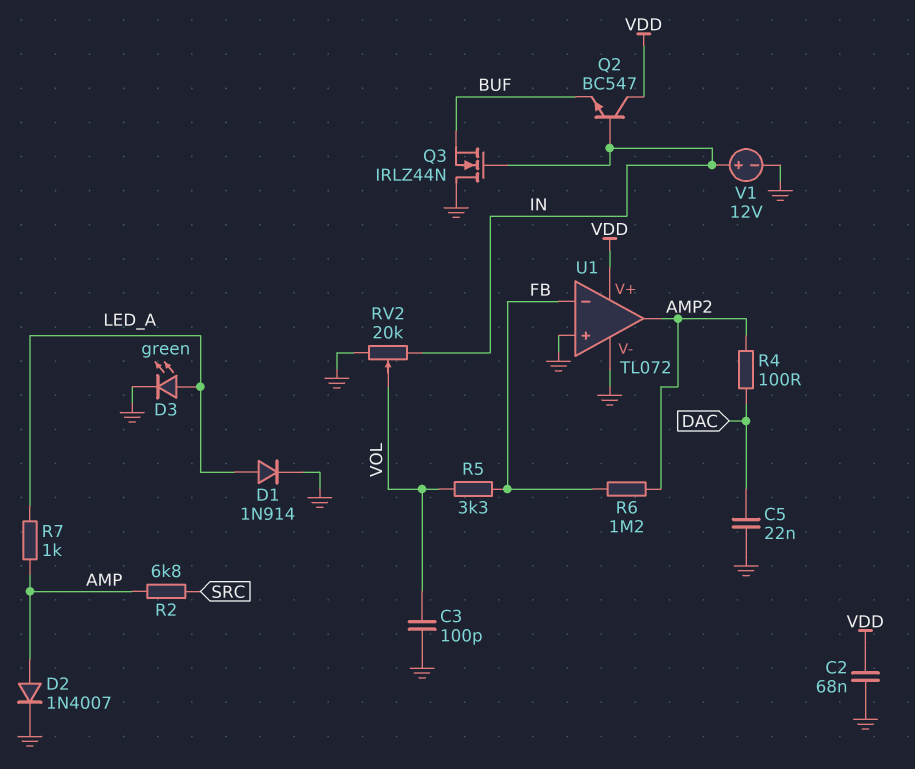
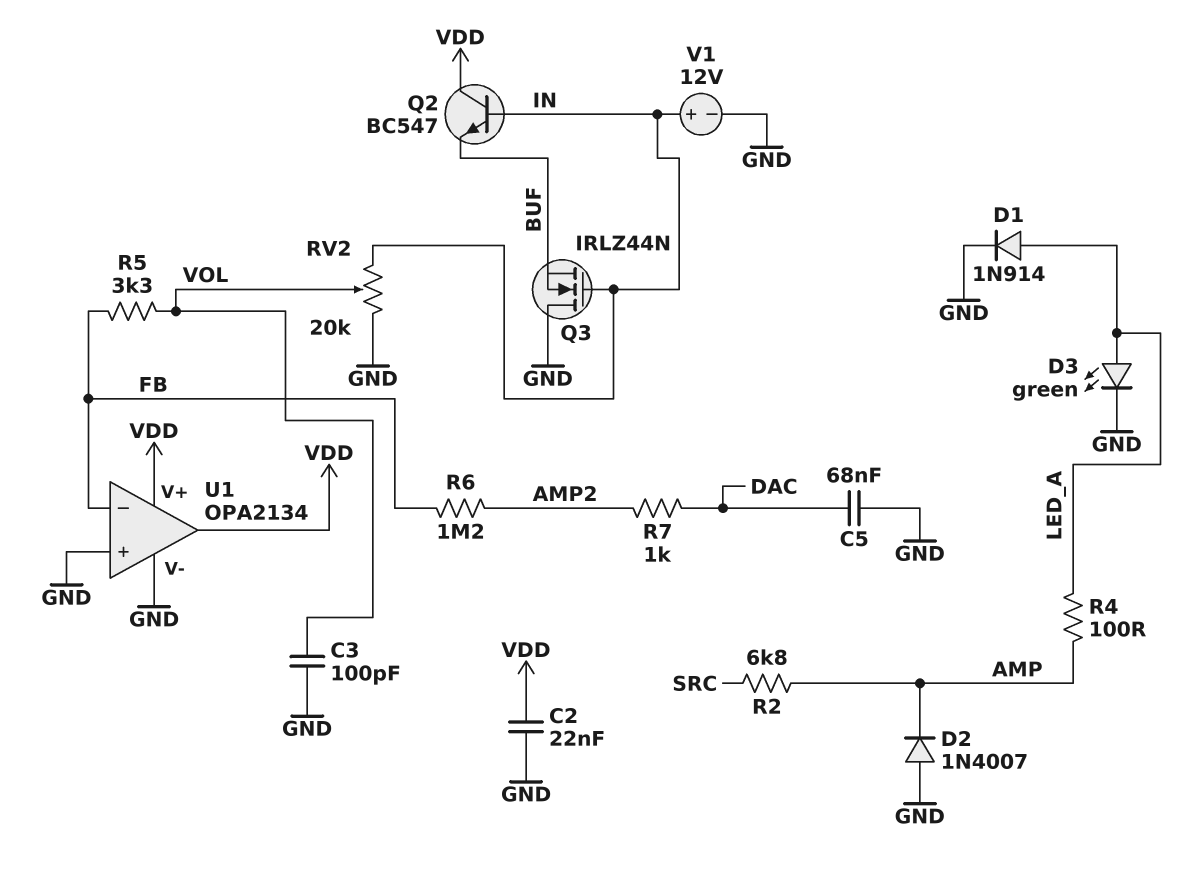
C2: 68nF (GND, VDD) -> 22nF (GND, VDD)
C5: 22nF (DAC, GND) -> 68nF (DAC, GND)
D2: diode 1N4007 (A AMP, K GND) -> diode 1N4007 (A GND, K AMP)
R4: 100 (AMP2, DAC) -> 100 (AMP, LED_A)
R7: 1k (AMP, LED_A) -> 1k (AMP2, DAC)
U1: TL072 -> OPA2134
U1 pin out: AMP2 -> VDD

